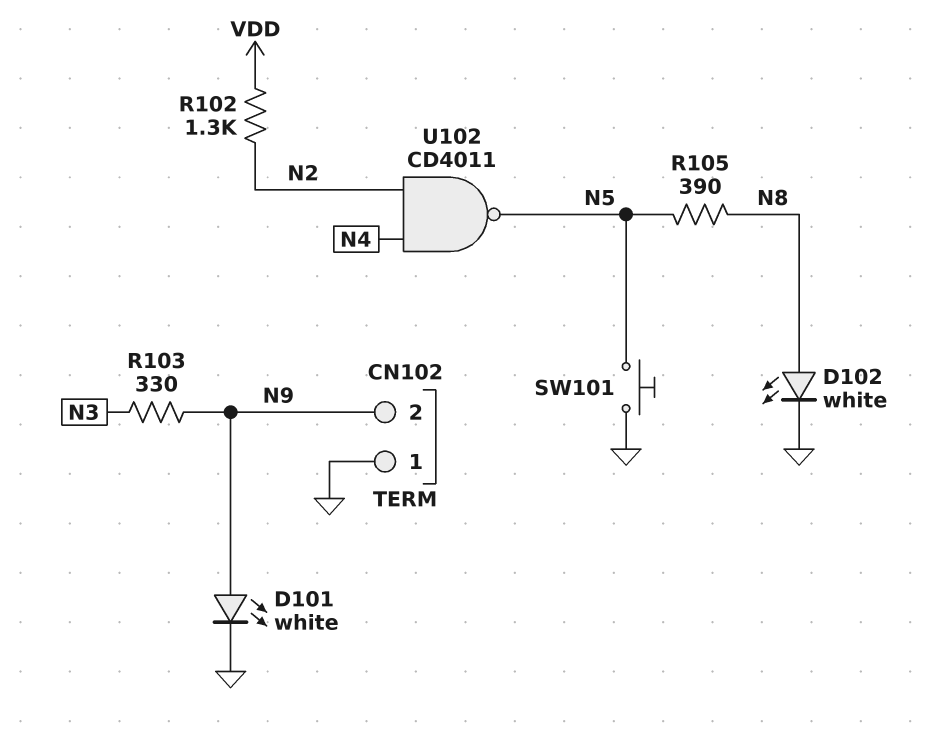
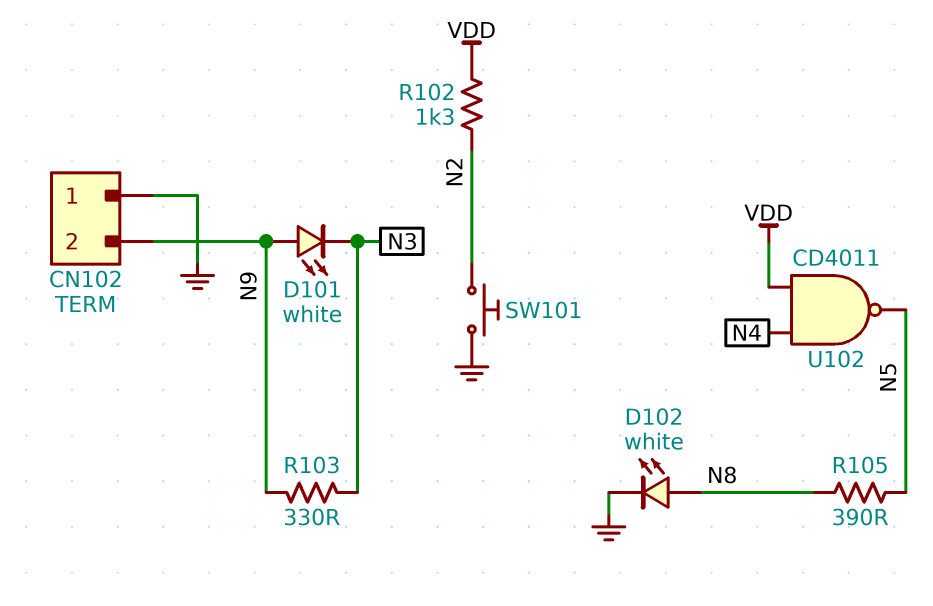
D101: LED white (A N9, K GND) -> LED white (A N9, K N3)
SW101: button (GND, N5) -> button (GND, N2)
U102: NAND CD4011 (in N2, in N4, out N5) -> NAND CD4011 (in N4, in VDD, out N5)

